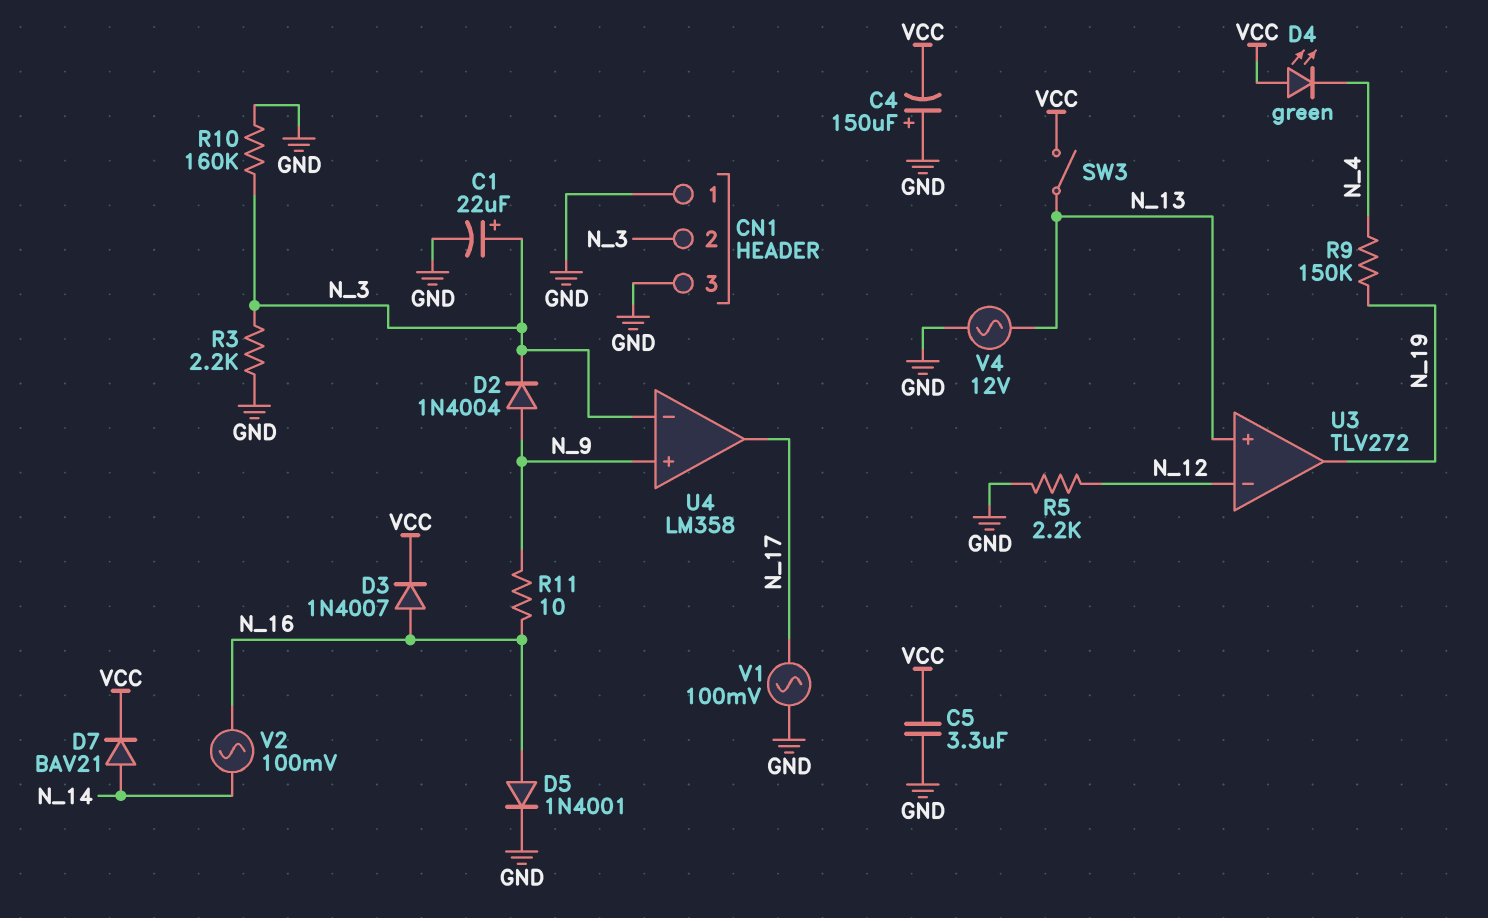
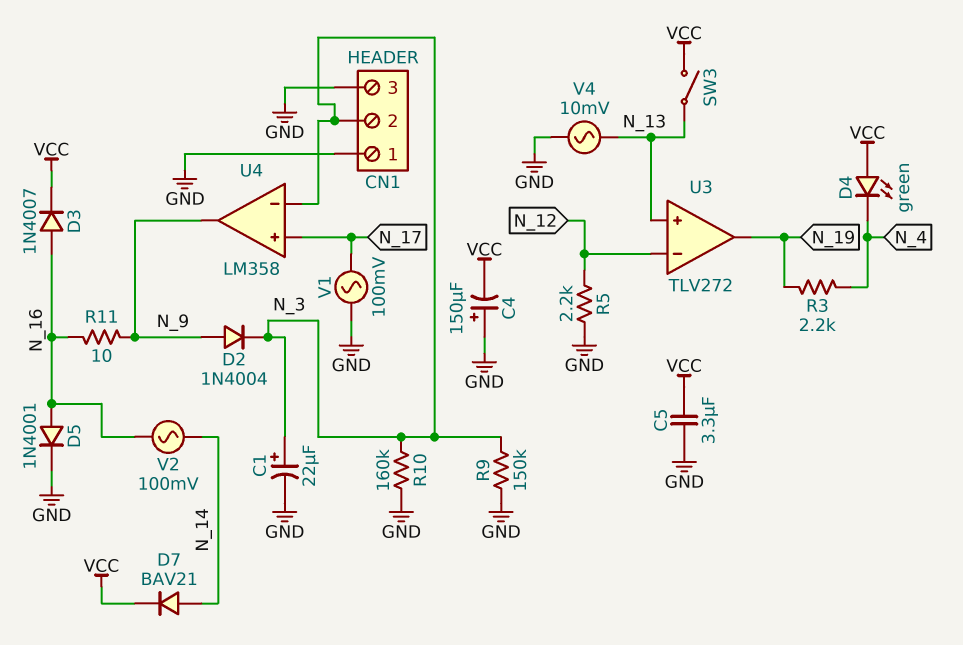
R3: 2.2k (GND, N_3) -> 2.2k (N_4, N_19)
R9: 150k (N_4, N_19) -> 150k (GND, N_3)
U4 pin in+: N_9 -> N_17
U4 pin out: N_17 -> N_9
V4: AC 12V (GND, N_13) -> AC 10mV (GND, N_13)

